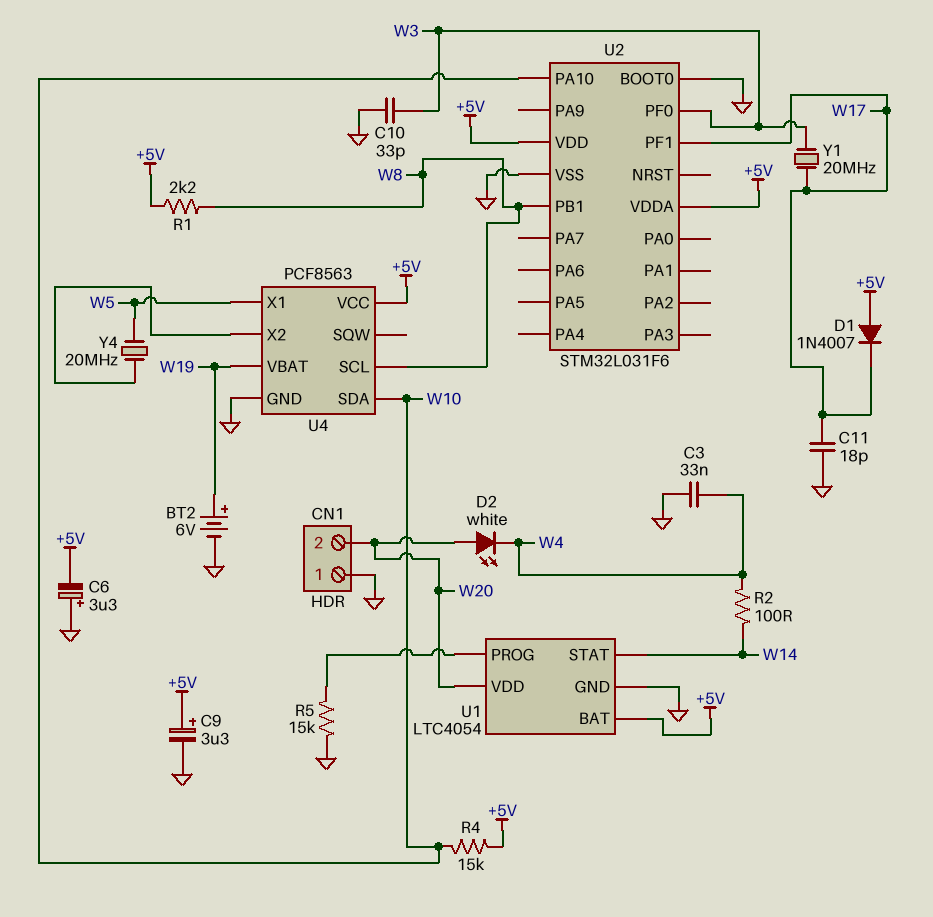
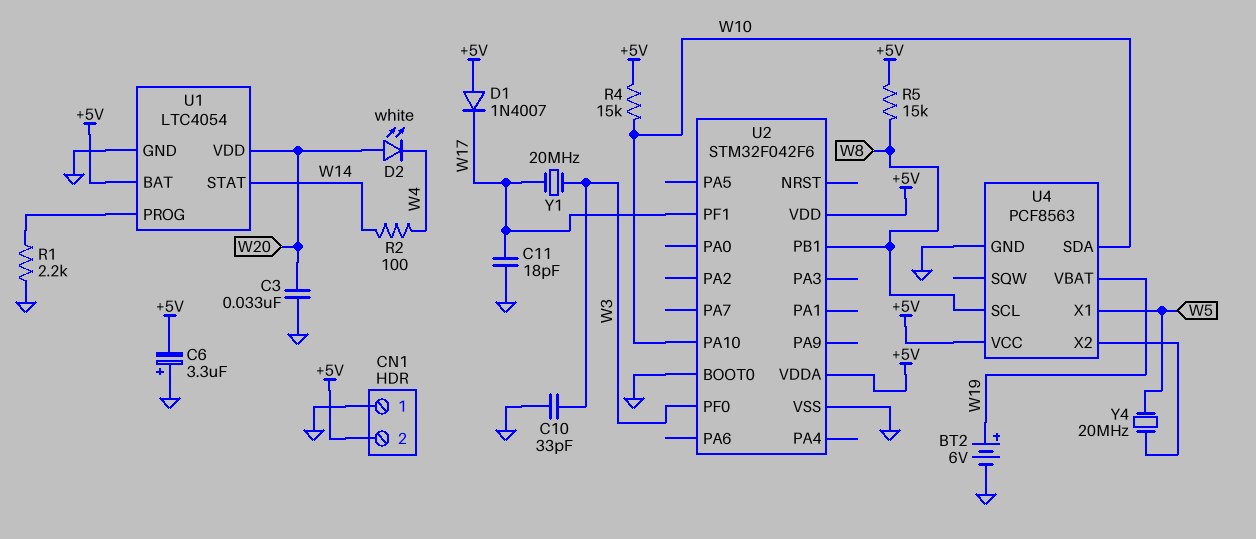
C3: 33nF (GND, W4) -> 33nF (GND, W20)
C9: 3.3uF (plus +5V, minus GND) -> none
CN1 pin 2: W20 -> +5V
R1: 2.2k (+5V, W8) -> 2.2k (GND, U1/PROG)
R5: 15k (GND, U1/PROG) -> 15k (+5V, W8)
U2: STM32L031F6 -> STM32F042F6

